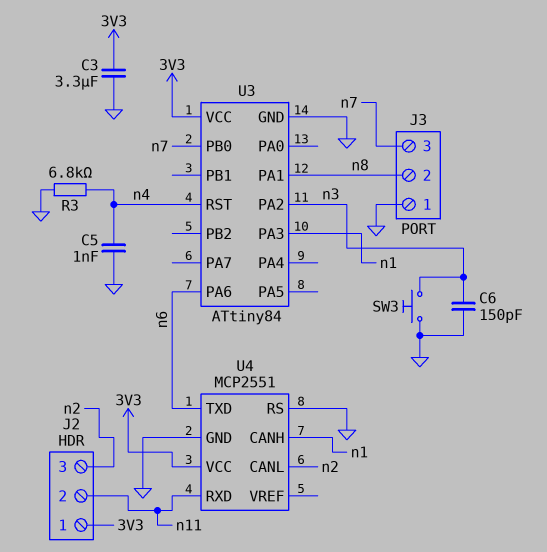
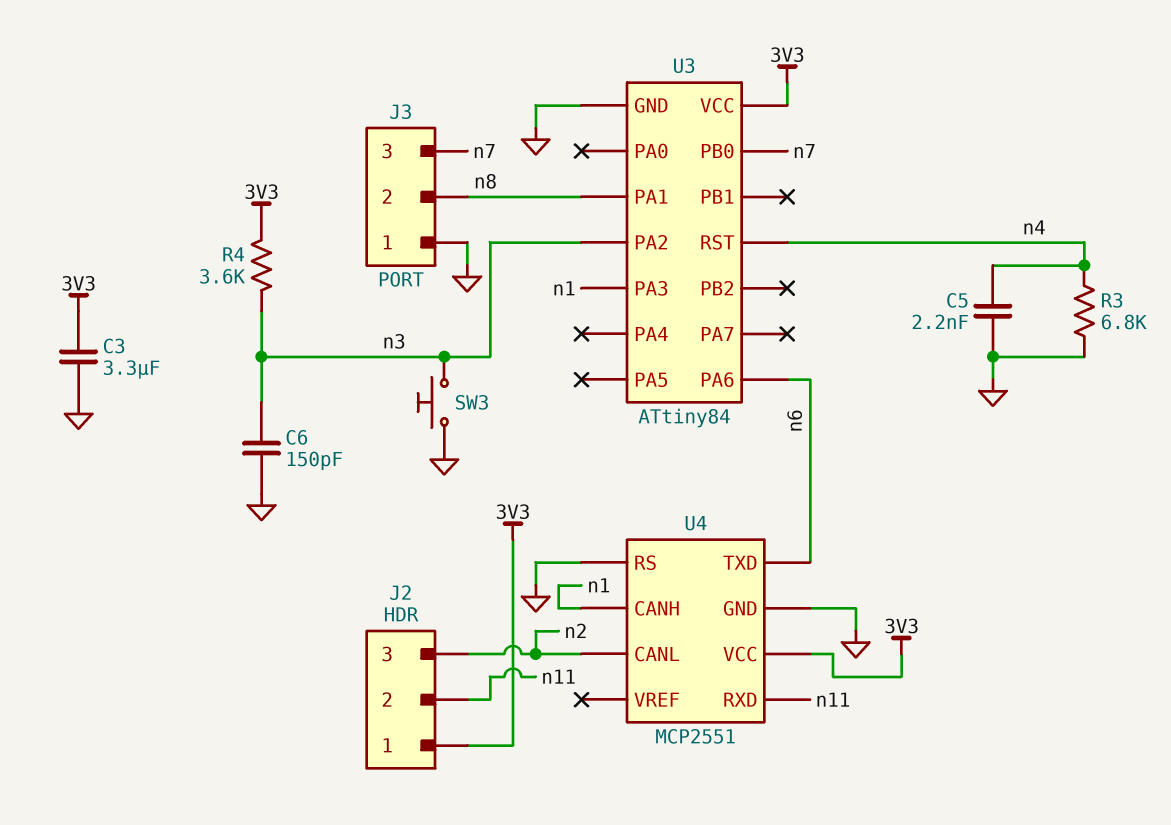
C5: 1nF (GND, n4) -> 2.2nF (GND, n4)
R4: none -> 3.6k (3V3, n3)

